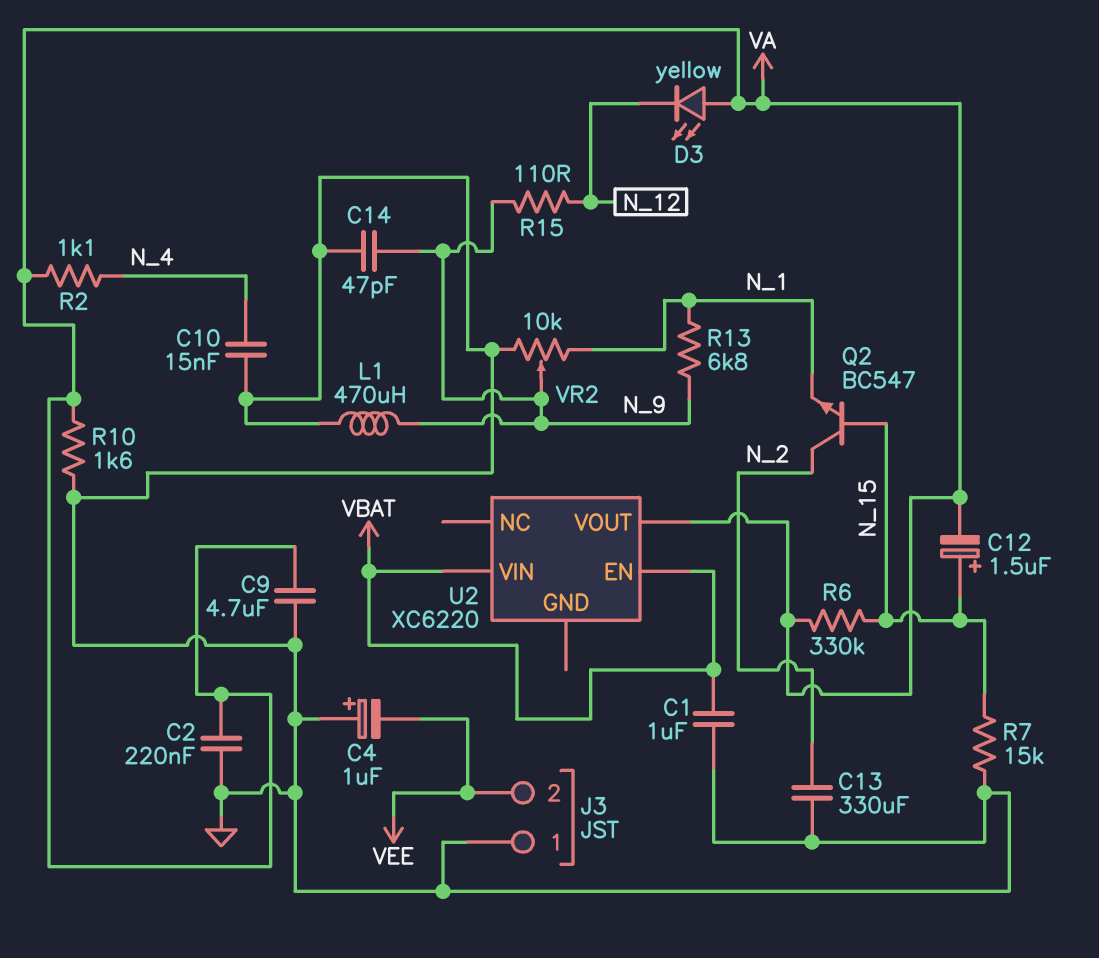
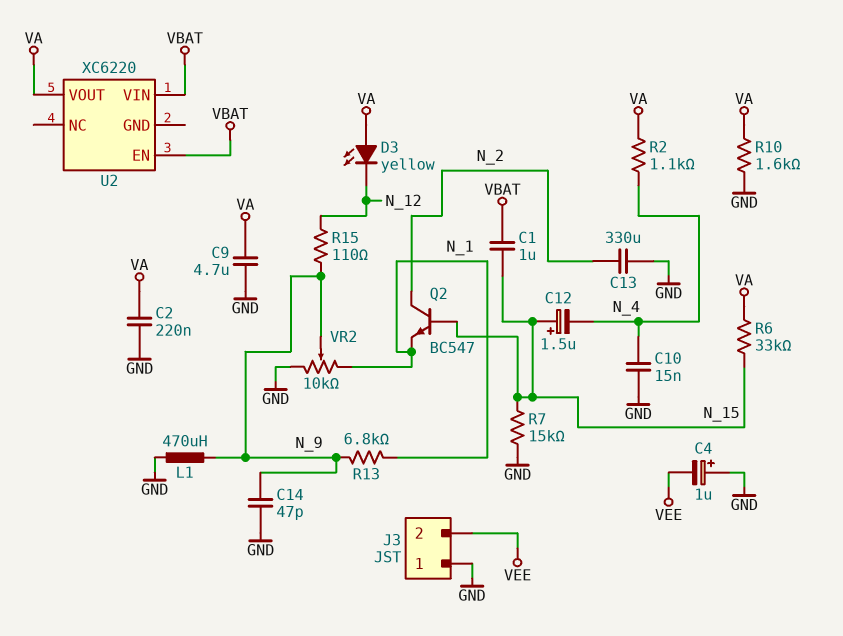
C1: 1uF (GND, VBAT) -> 1uF (N_15, VBAT)
C12: 1.5uF (plus N_15, minus VA) -> 1.5uF (plus N_15, minus N_4)
R6: 330k (N_15, VA) -> 33k (N_15, VA)

